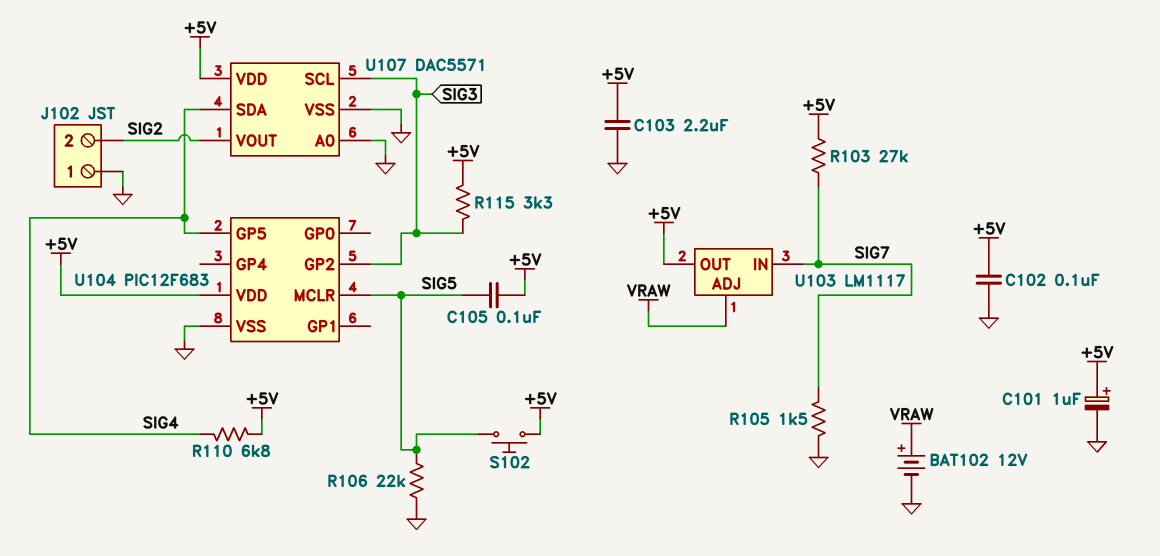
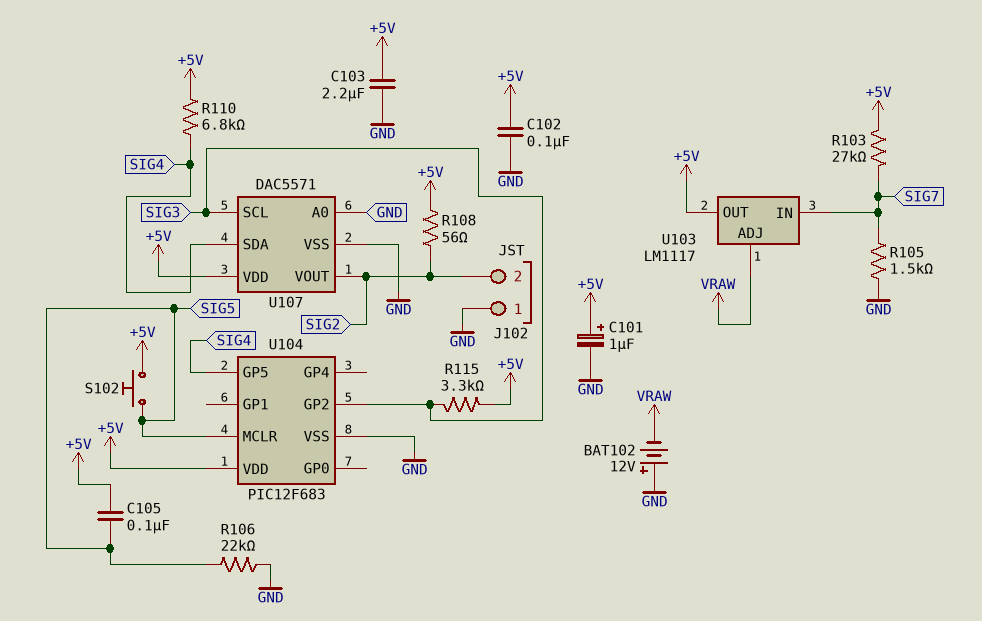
BAT102: 12V (plus VRAW, minus GND) -> 12V (plus GND, minus VRAW)
R108: none -> 56 (+5V, SIG2)

